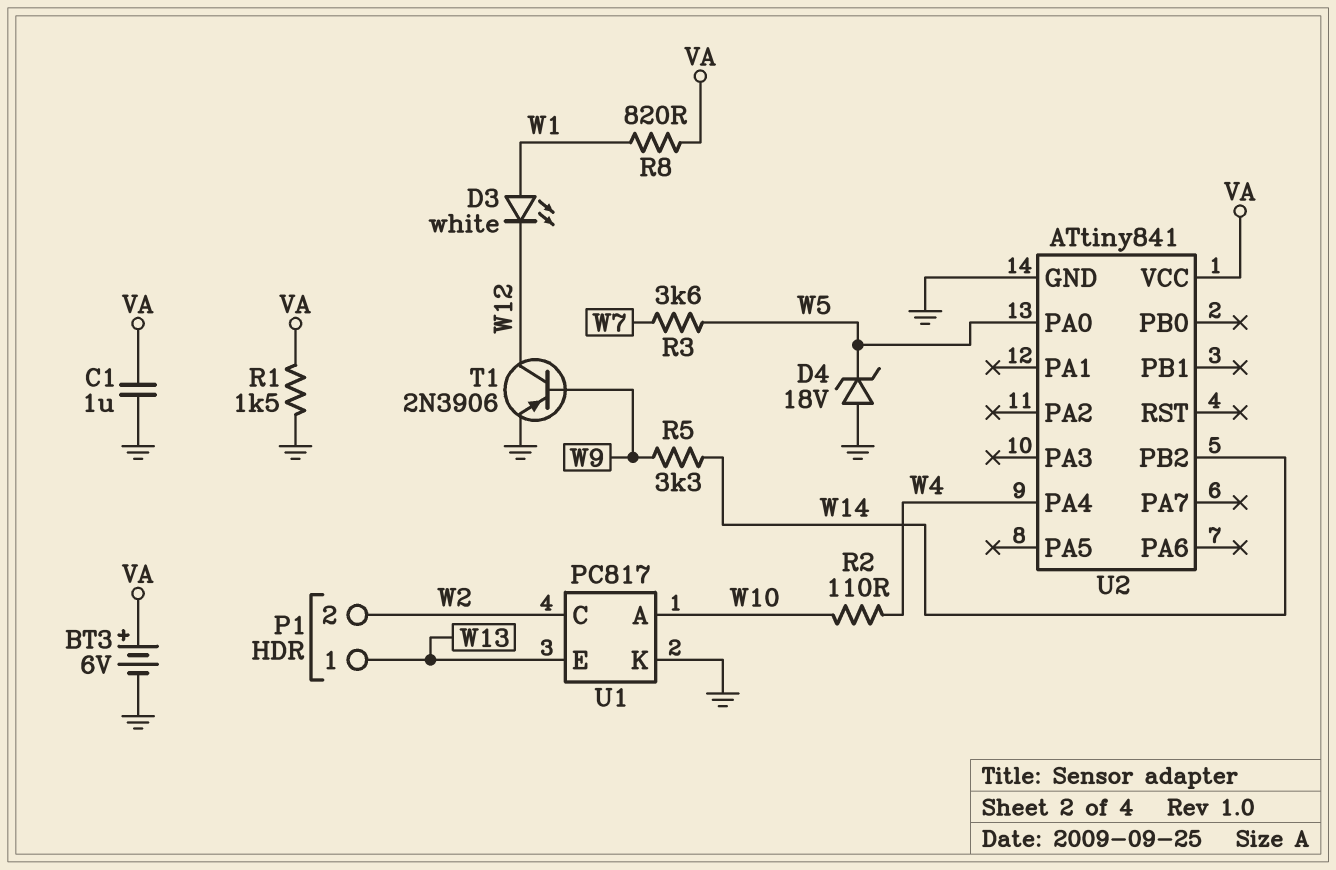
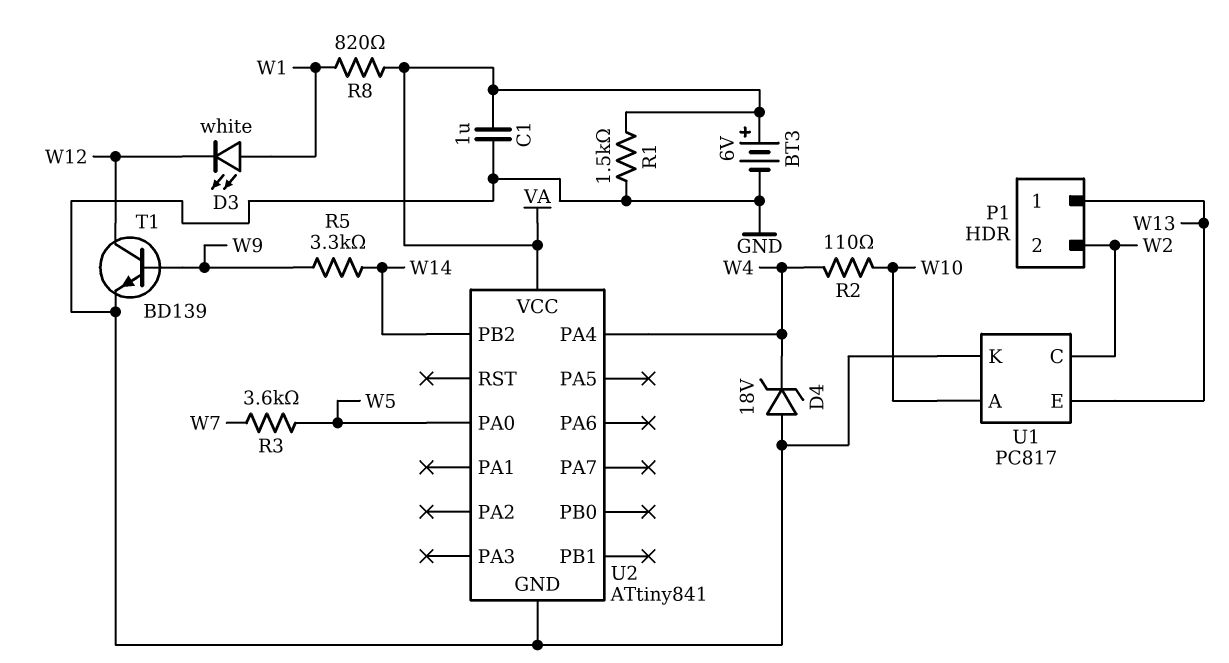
D4: zener 18V (A GND, K W5) -> zener 18V (A GND, K W4)
T1: PNP 2N3906 (B W9, C W12, E GND) -> NPN BD139 (B W9, C W12, E GND)

